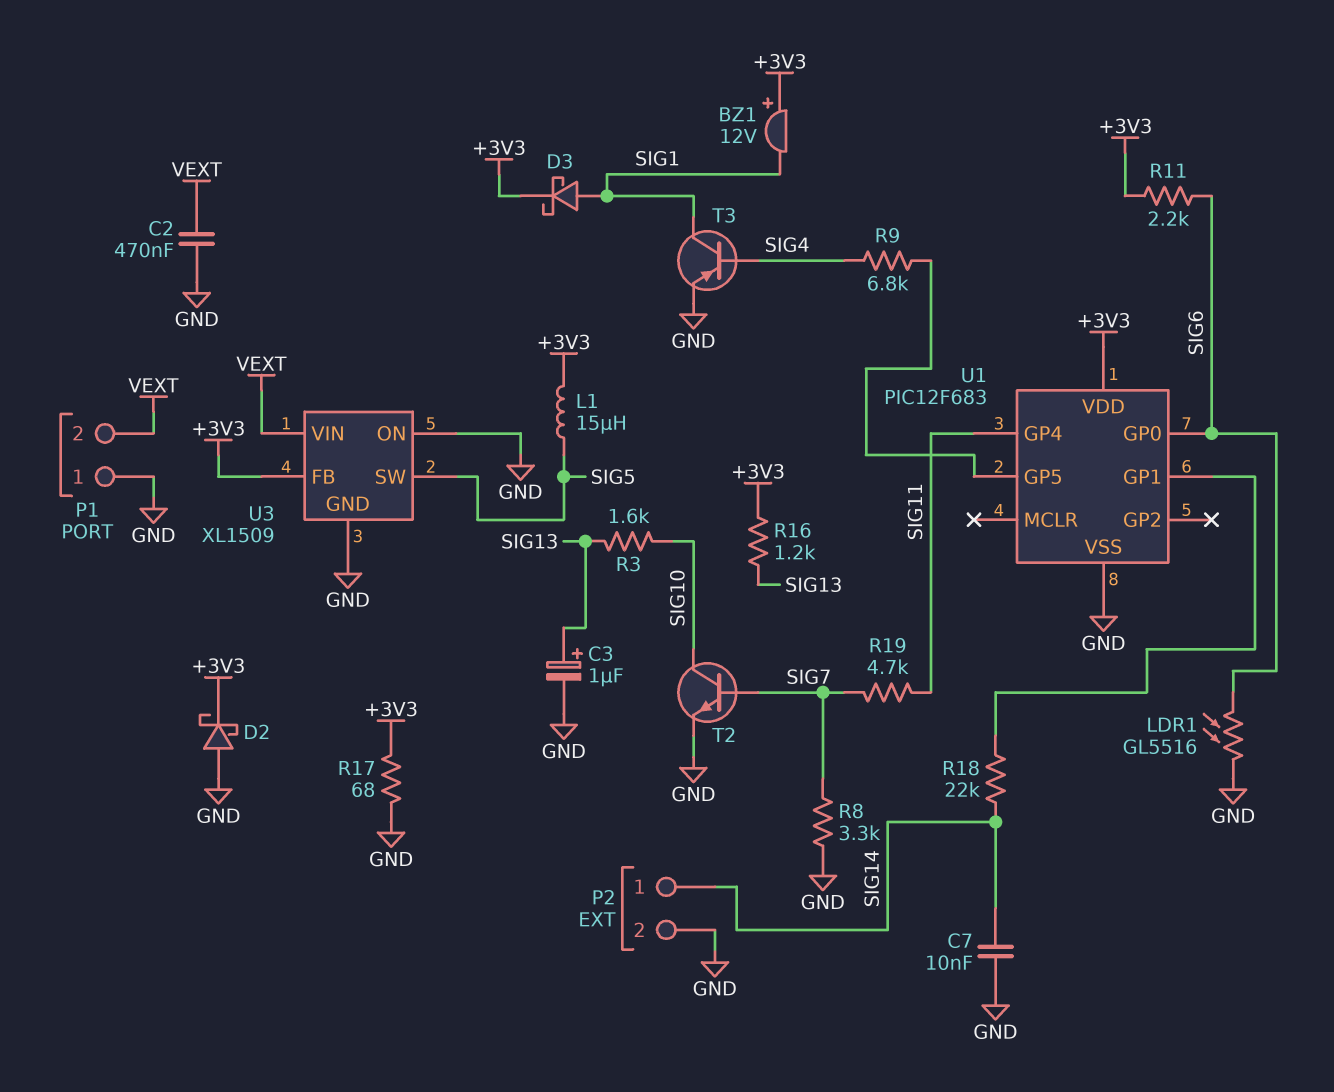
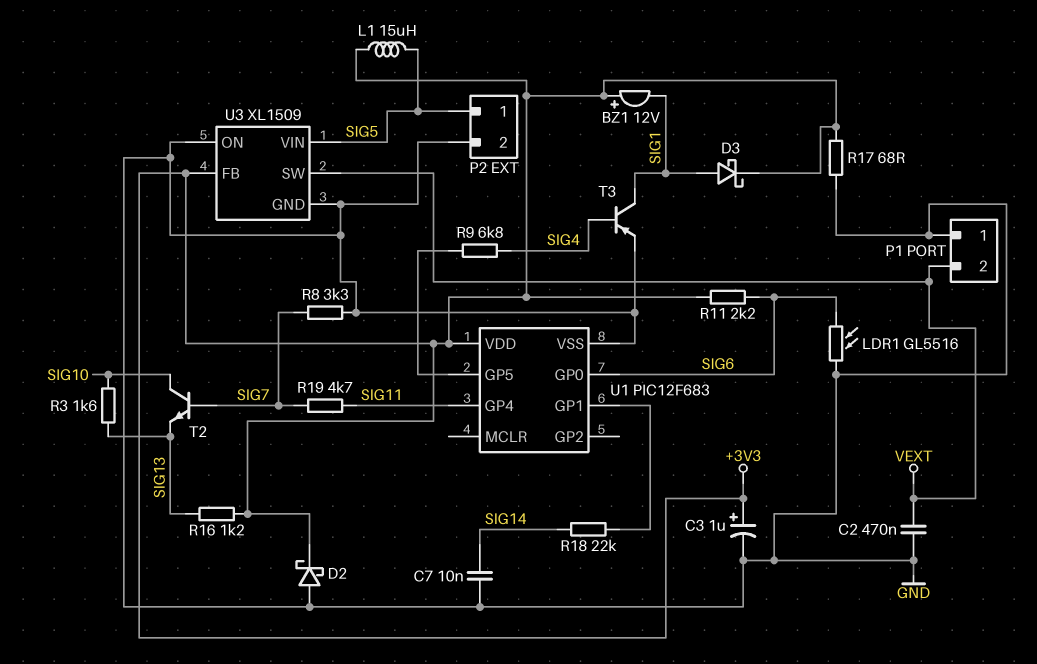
C3: 1uF (plus SIG13, minus GND) -> 1uF (plus +3V3, minus GND)
P2 pin 1: SIG14 -> SIG5
T2: NPN (B SIG7, C SIG10, E GND) -> NPN (B SIG7, C SIG10, E SIG13)
U3 pin SW: SIG5 -> VEXT
U3 pin VIN: VEXT -> SIG5

